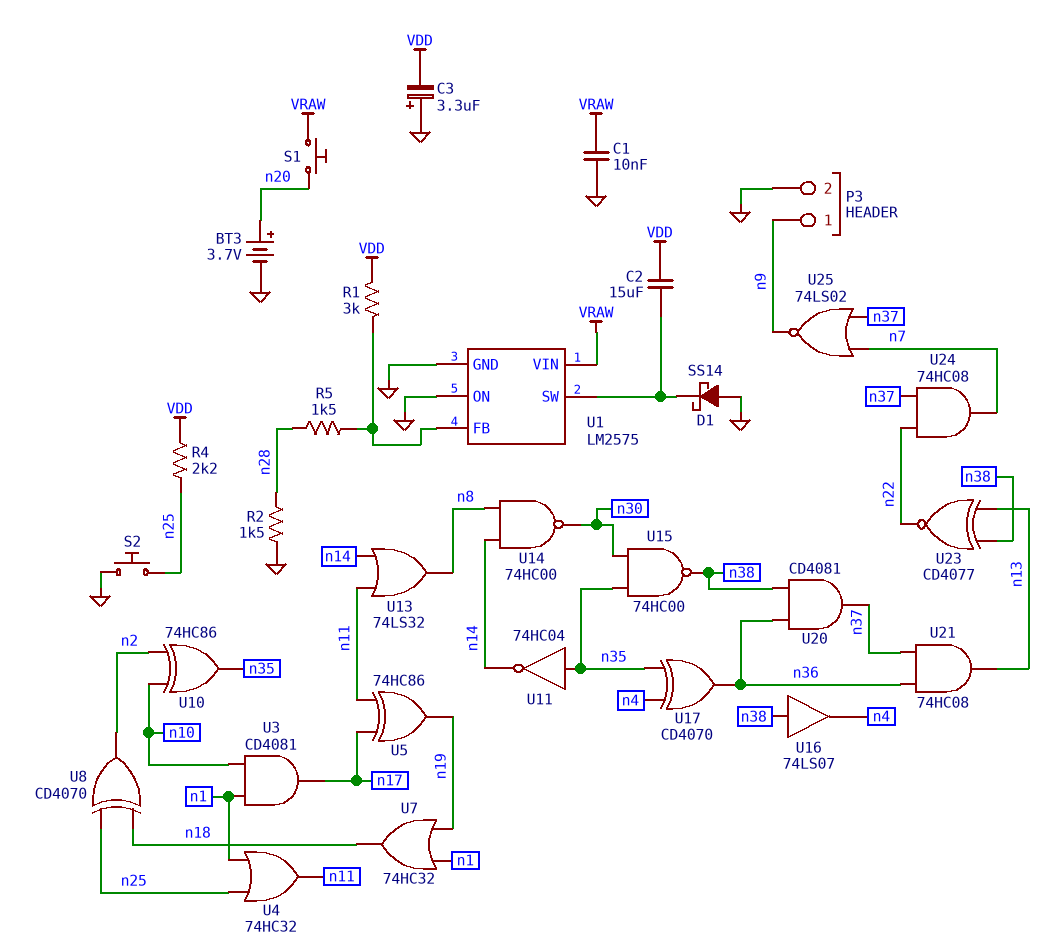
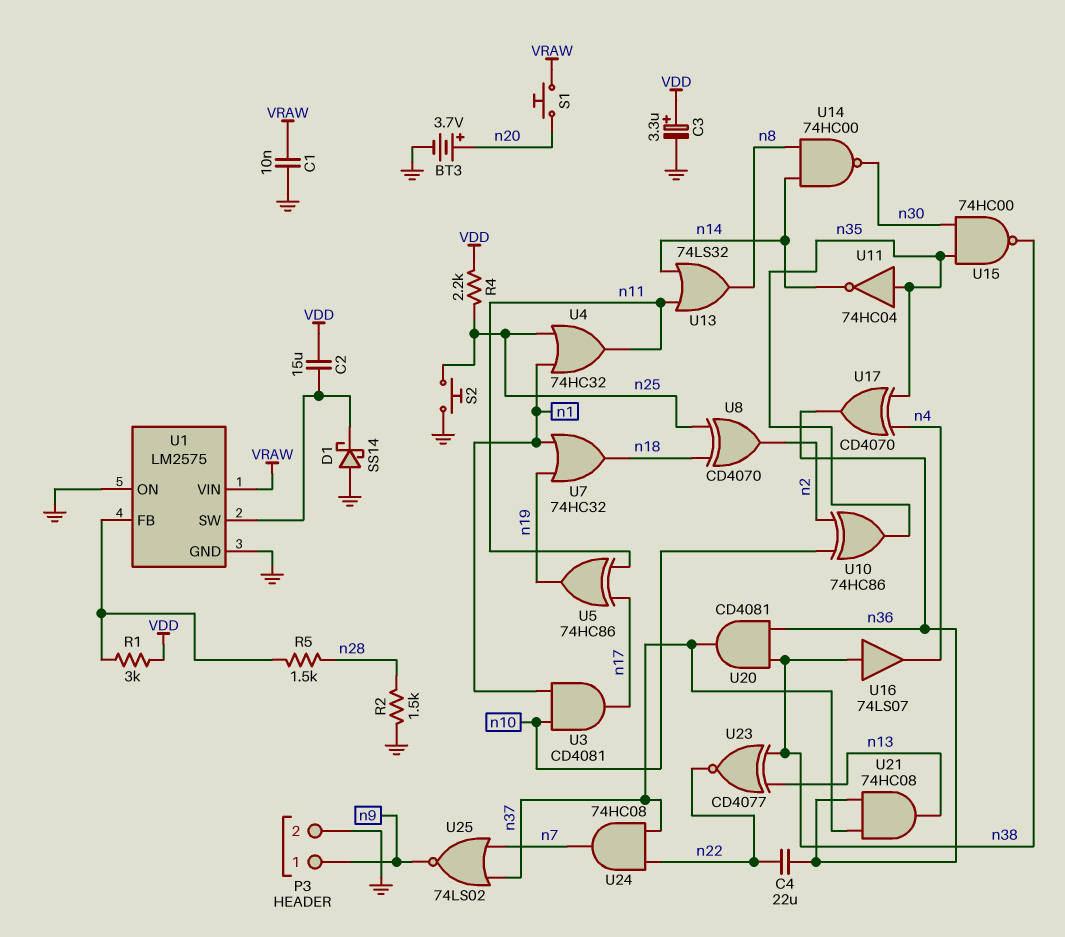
C3: 3.3uF (plus GND, minus VDD) -> 3.3uF (plus VDD, minus GND)
C4: none -> 22uF (n22, n36)

